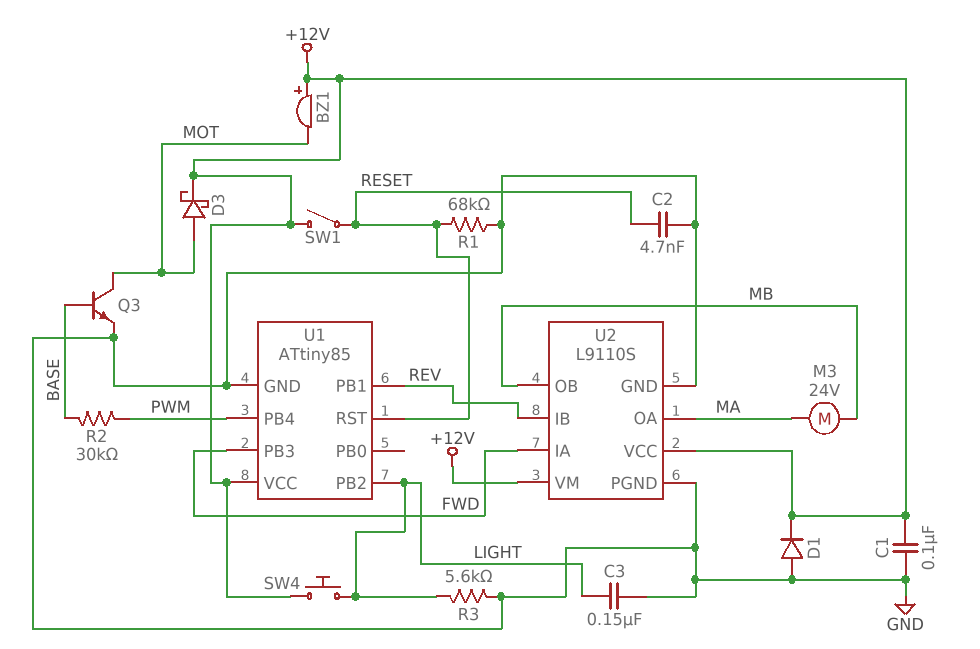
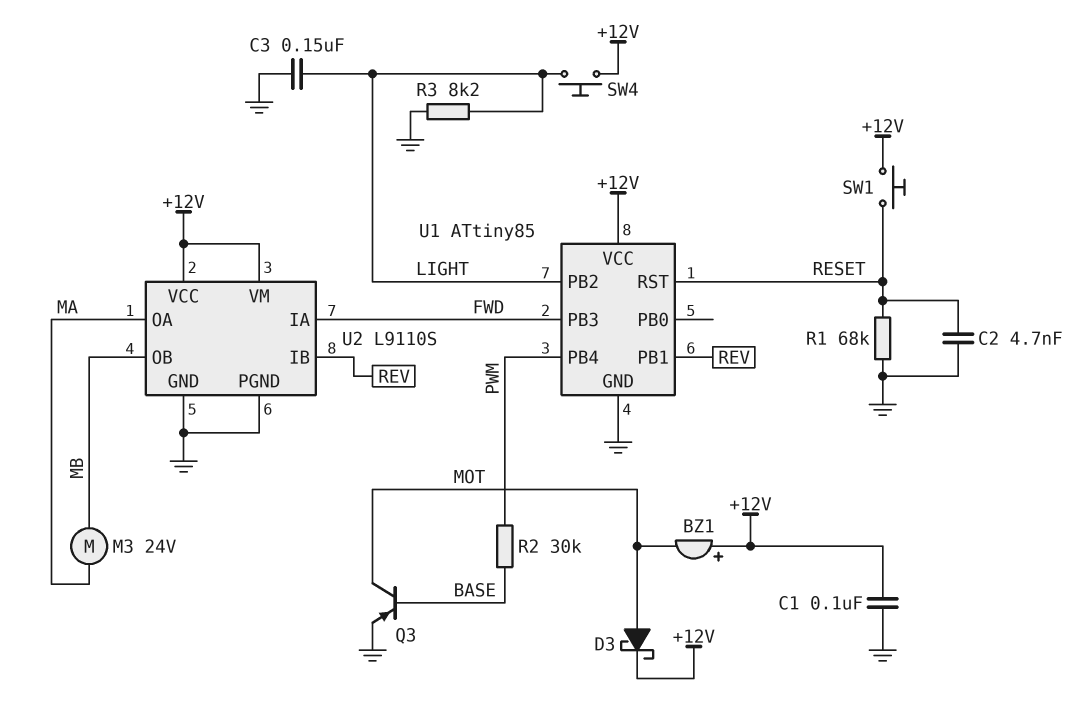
D1: diode (A GND, K +12V) -> none
Q3: NPN (B BASE, C MOT, E GND) -> PNP (B BASE, C MOT, E GND)
R3: 5.6k (GND, LIGHT) -> 8.2k (GND, LIGHT)
SW1: switch (+12V, RESET) -> button (+12V, RESET)

